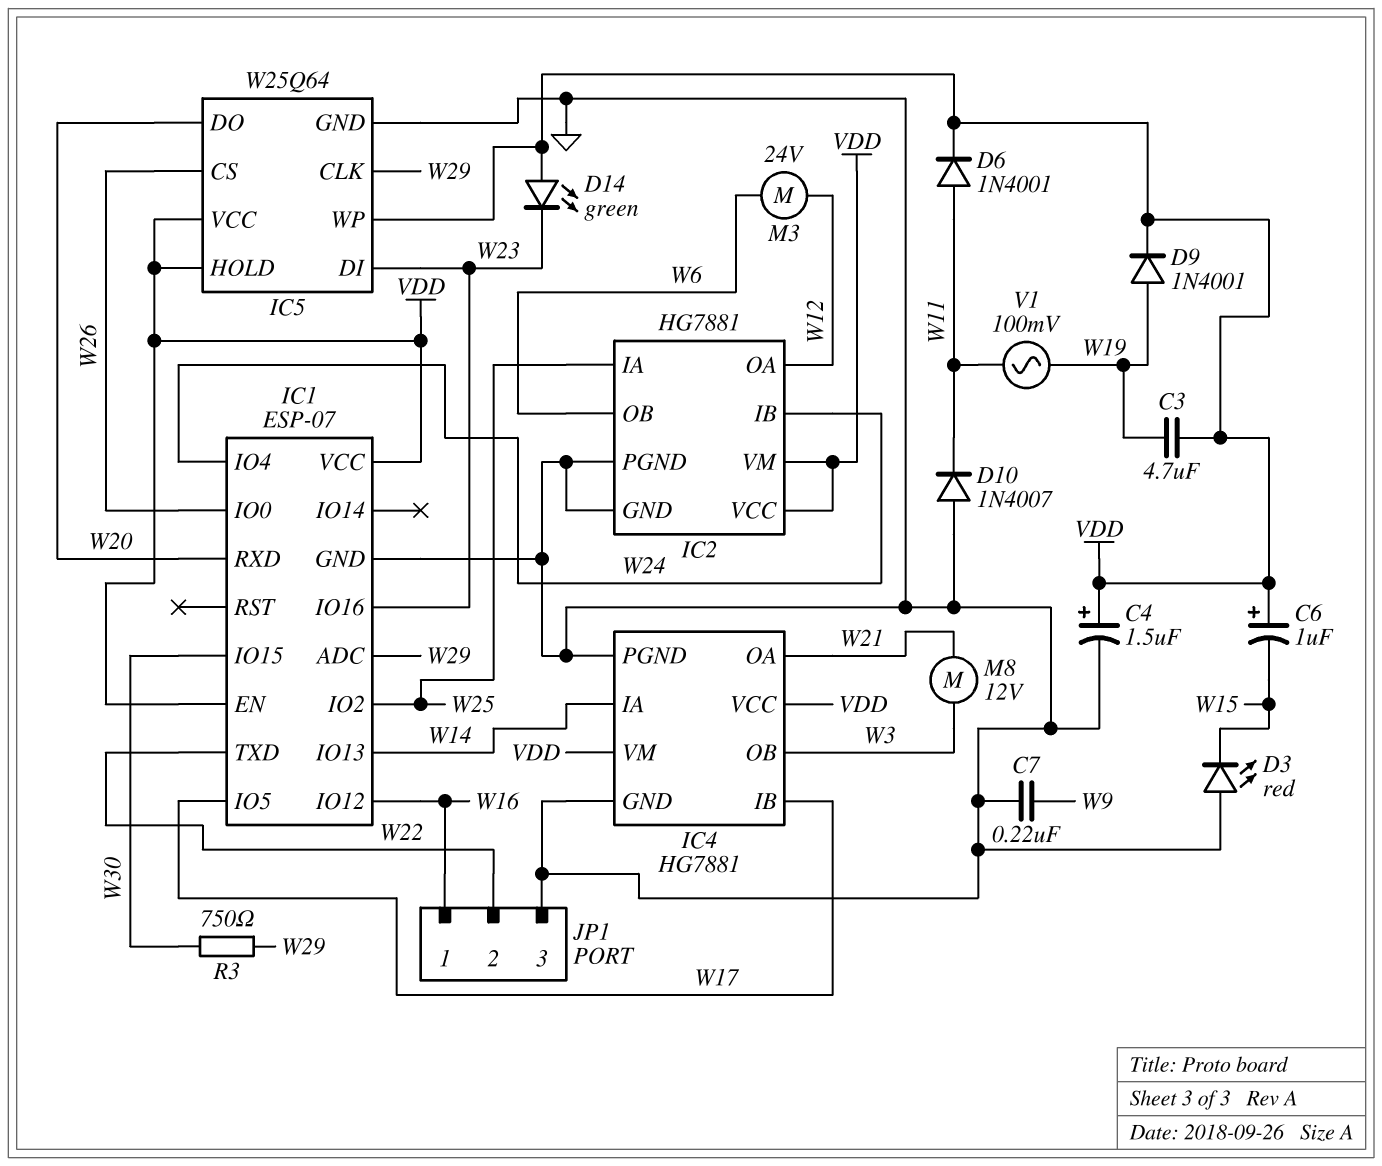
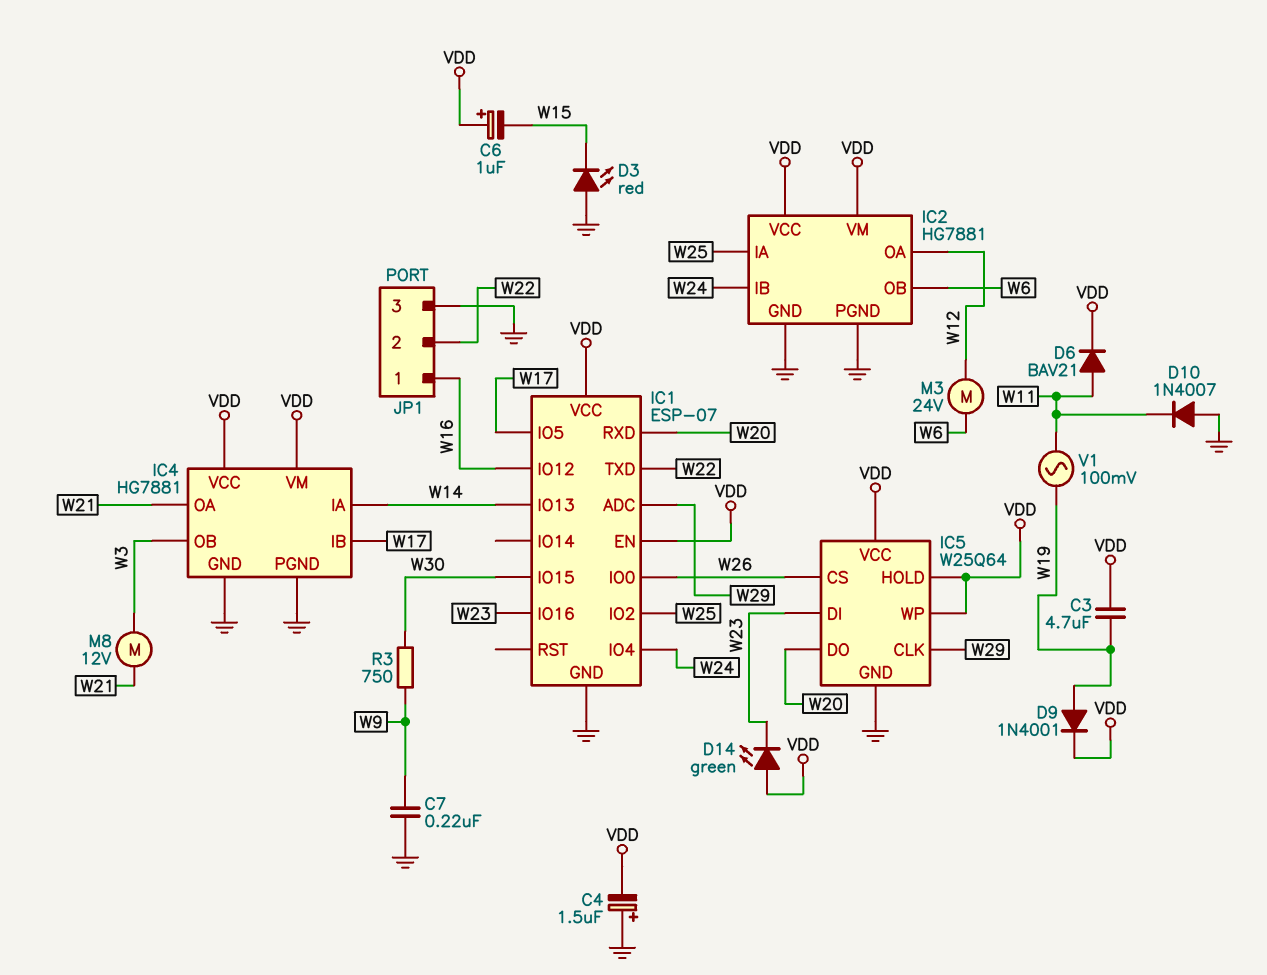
C4: 1.5uF (plus VDD, minus GND) -> 1.5uF (plus GND, minus VDD)
D6: diode 1N4001 (A W11, K VDD) -> diode BAV21 (A W11, K VDD)
R3: 750 (W29, W30) -> 750 (W9, W30)

